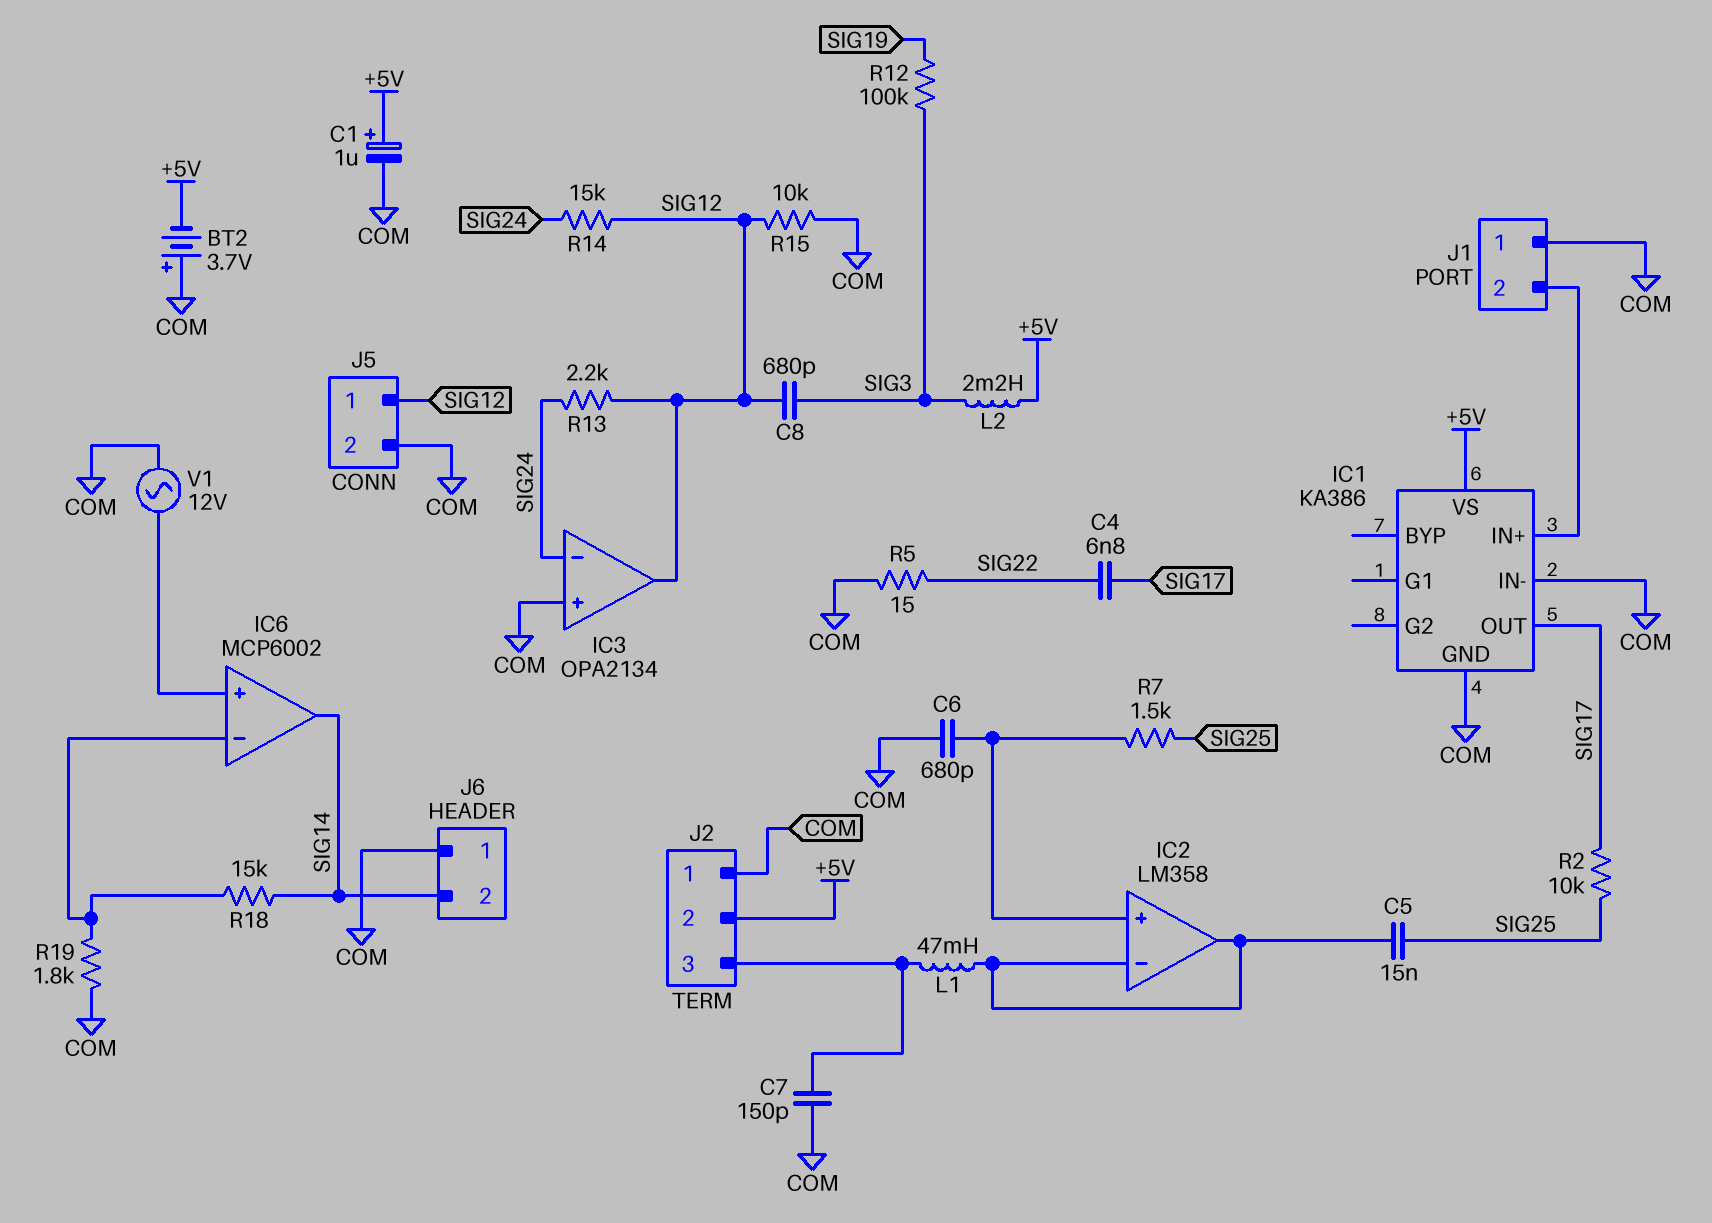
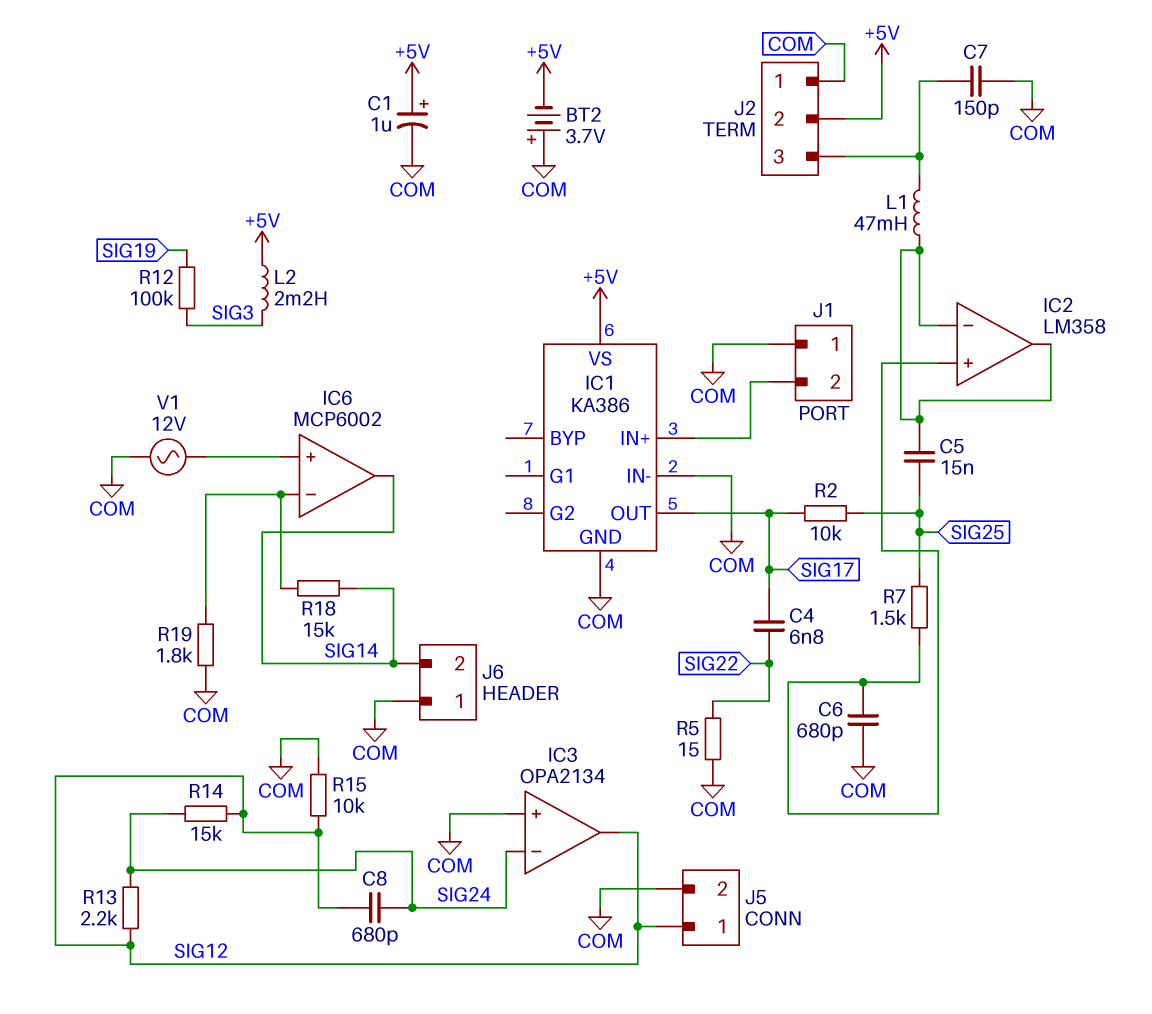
C8: 680pF (SIG3, SIG12) -> 680pF (SIG12, SIG24)

